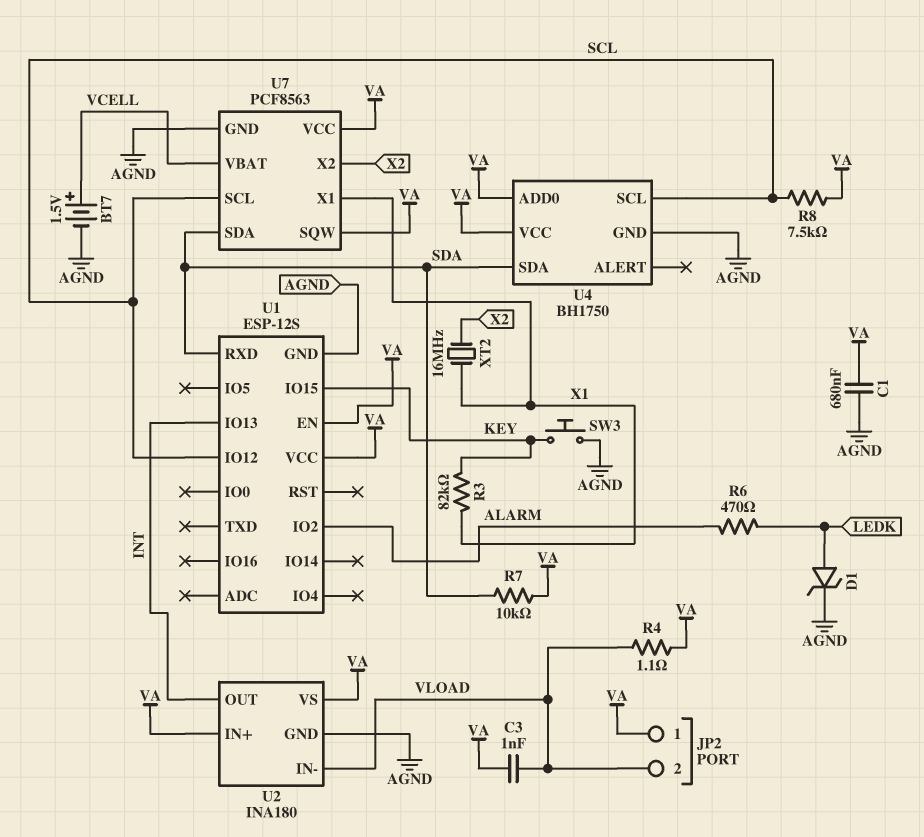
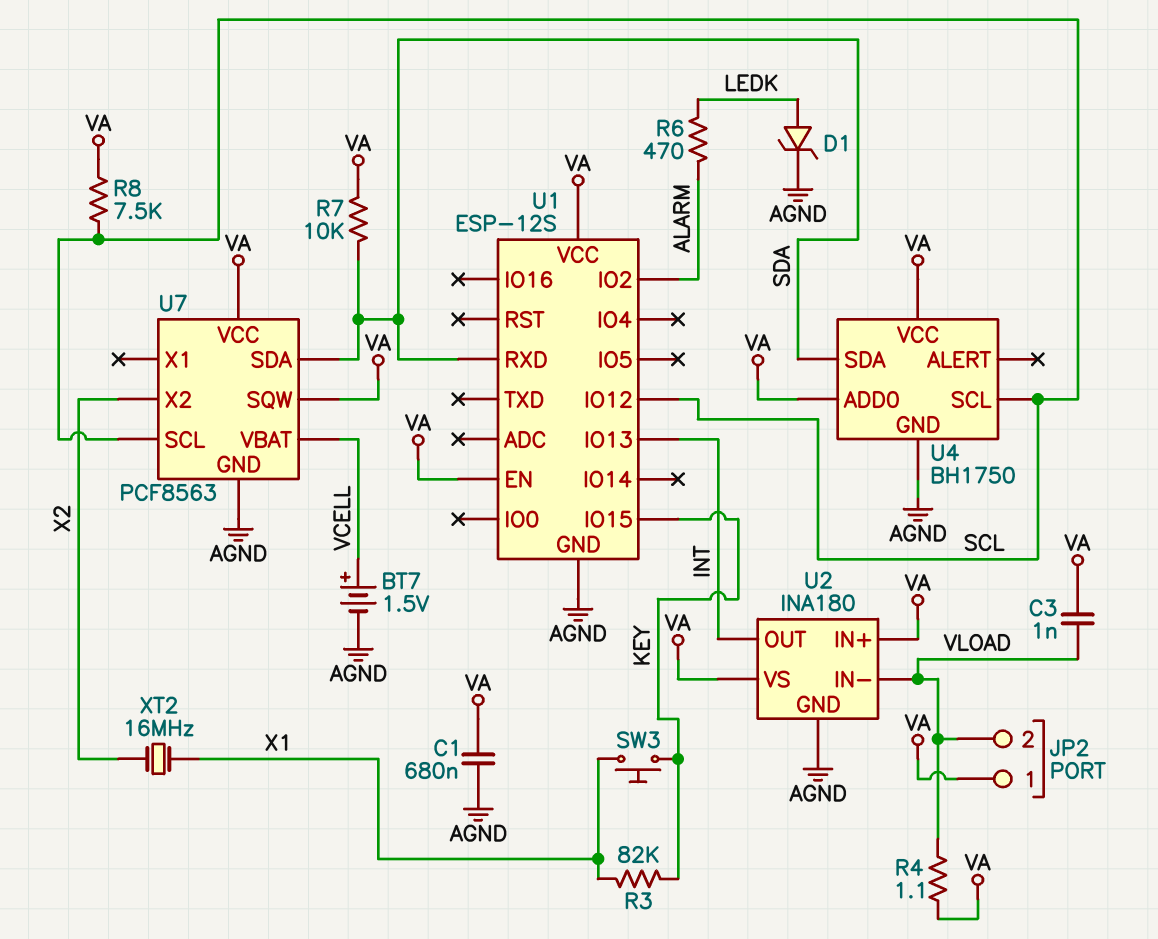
SW3: button (AGND, KEY) -> button (KEY, X1)
U7 pin X1: X1 -> none

